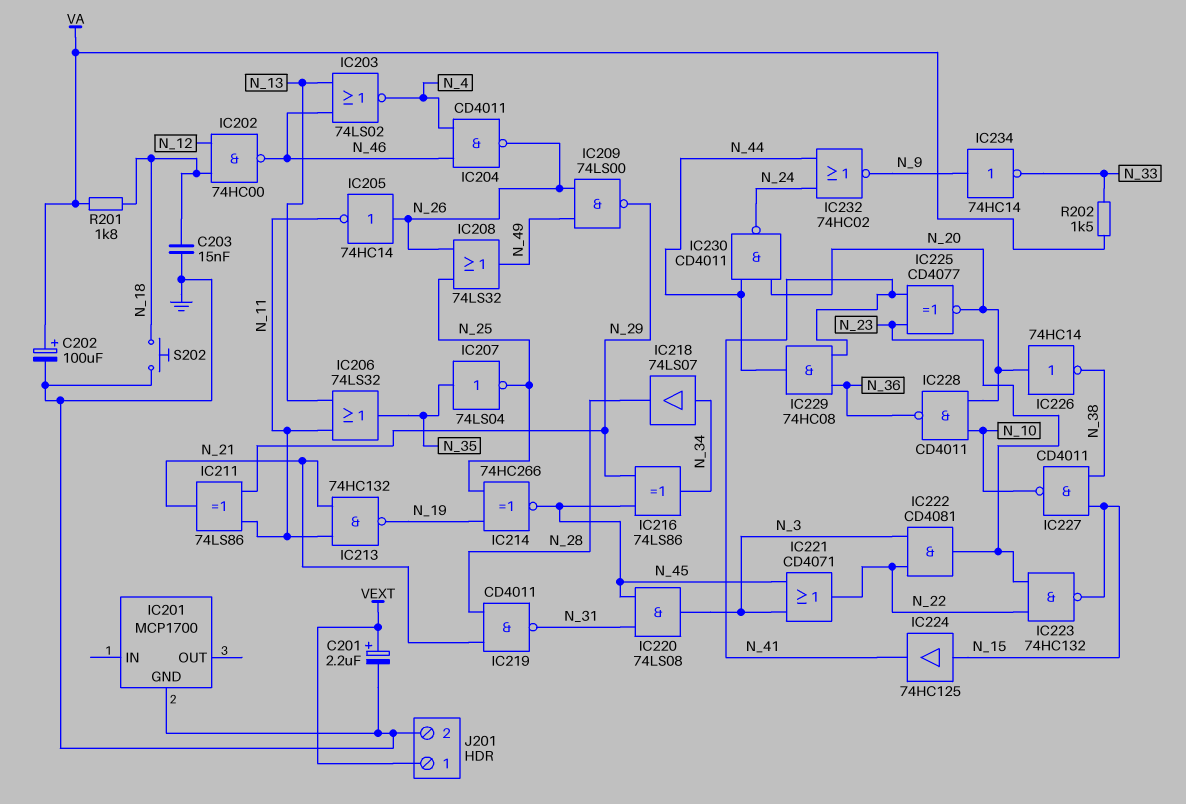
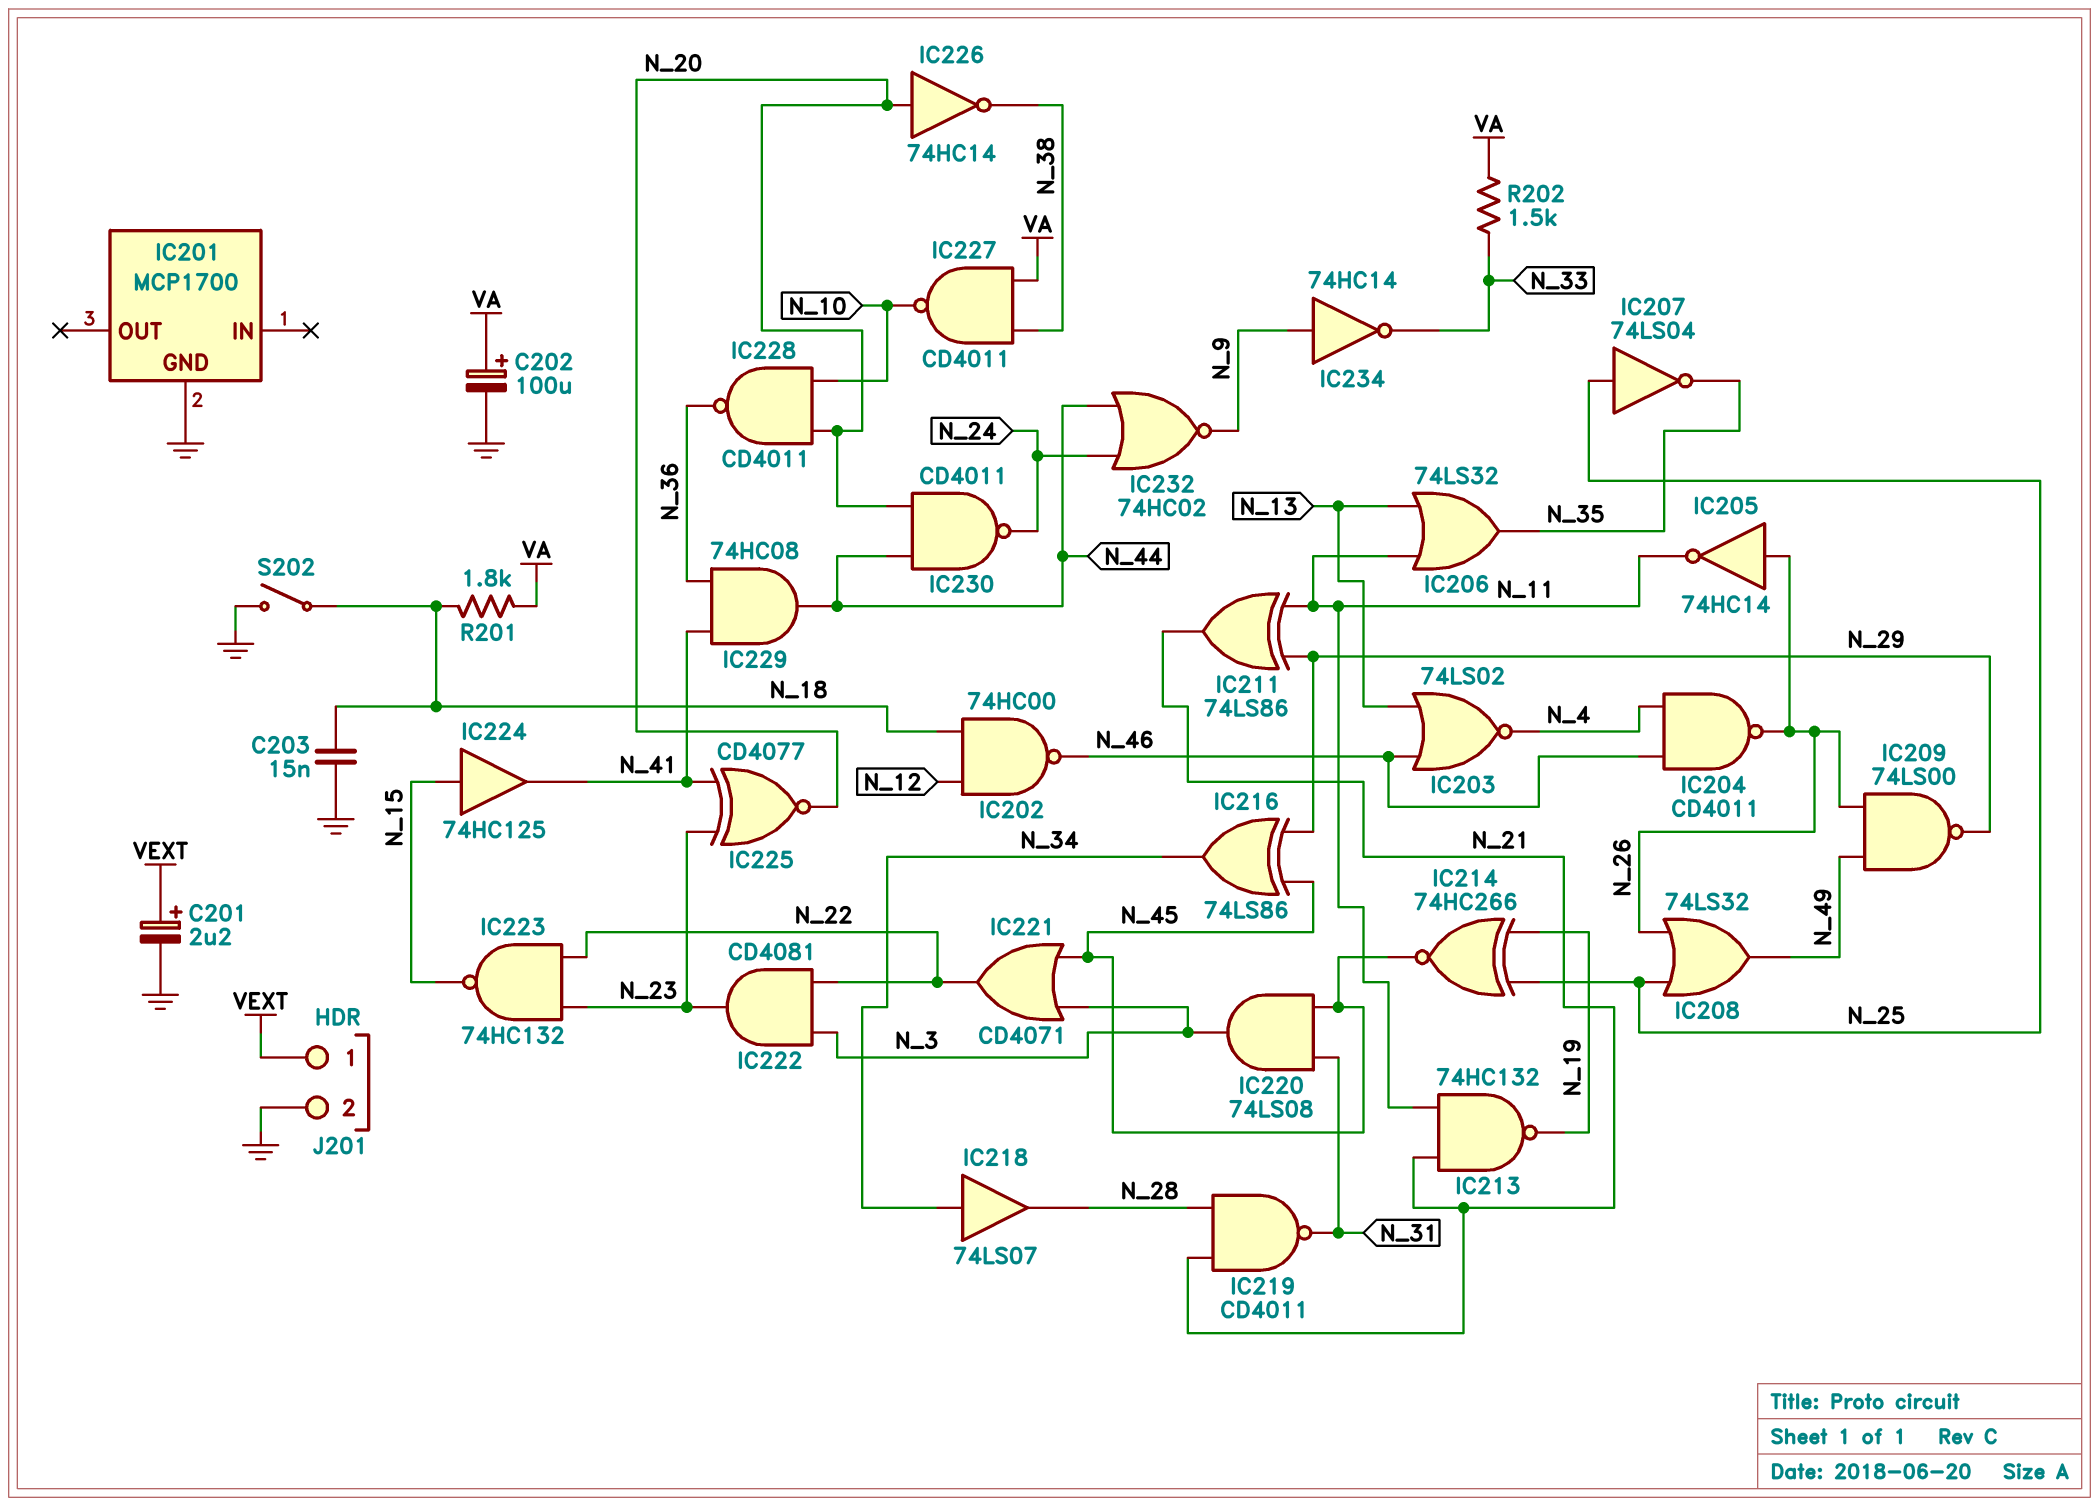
IC207: NOT 74LS04 (in N_35, out N_25) -> NOT 74LS04 (in N_25, out N_35)
IC227: NAND CD4011 (in N_15, in N_38, out N_10) -> NAND CD4011 (in N_38, in VA, out N_10)
S202: button (GND, N_18) -> switch (GND, N_18)

